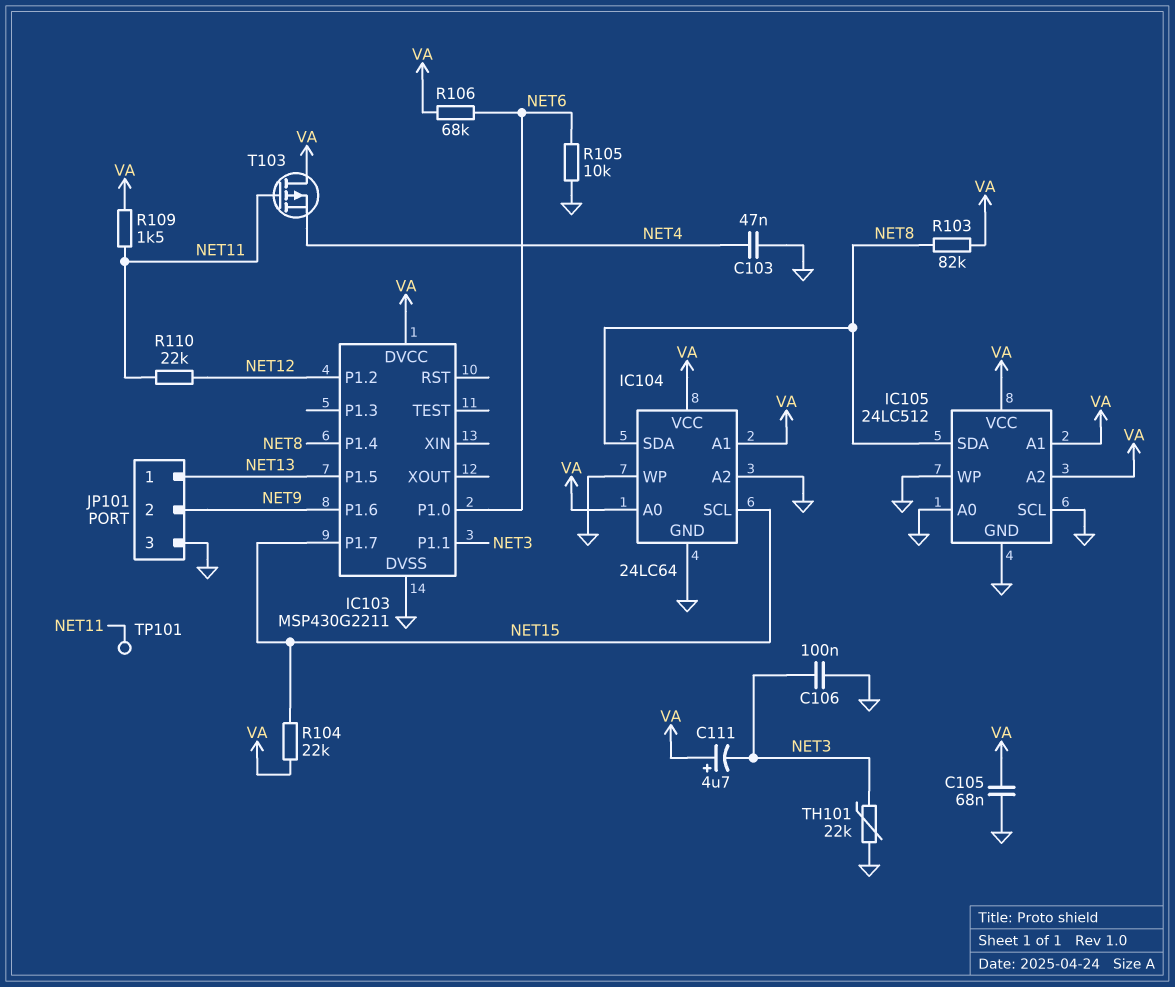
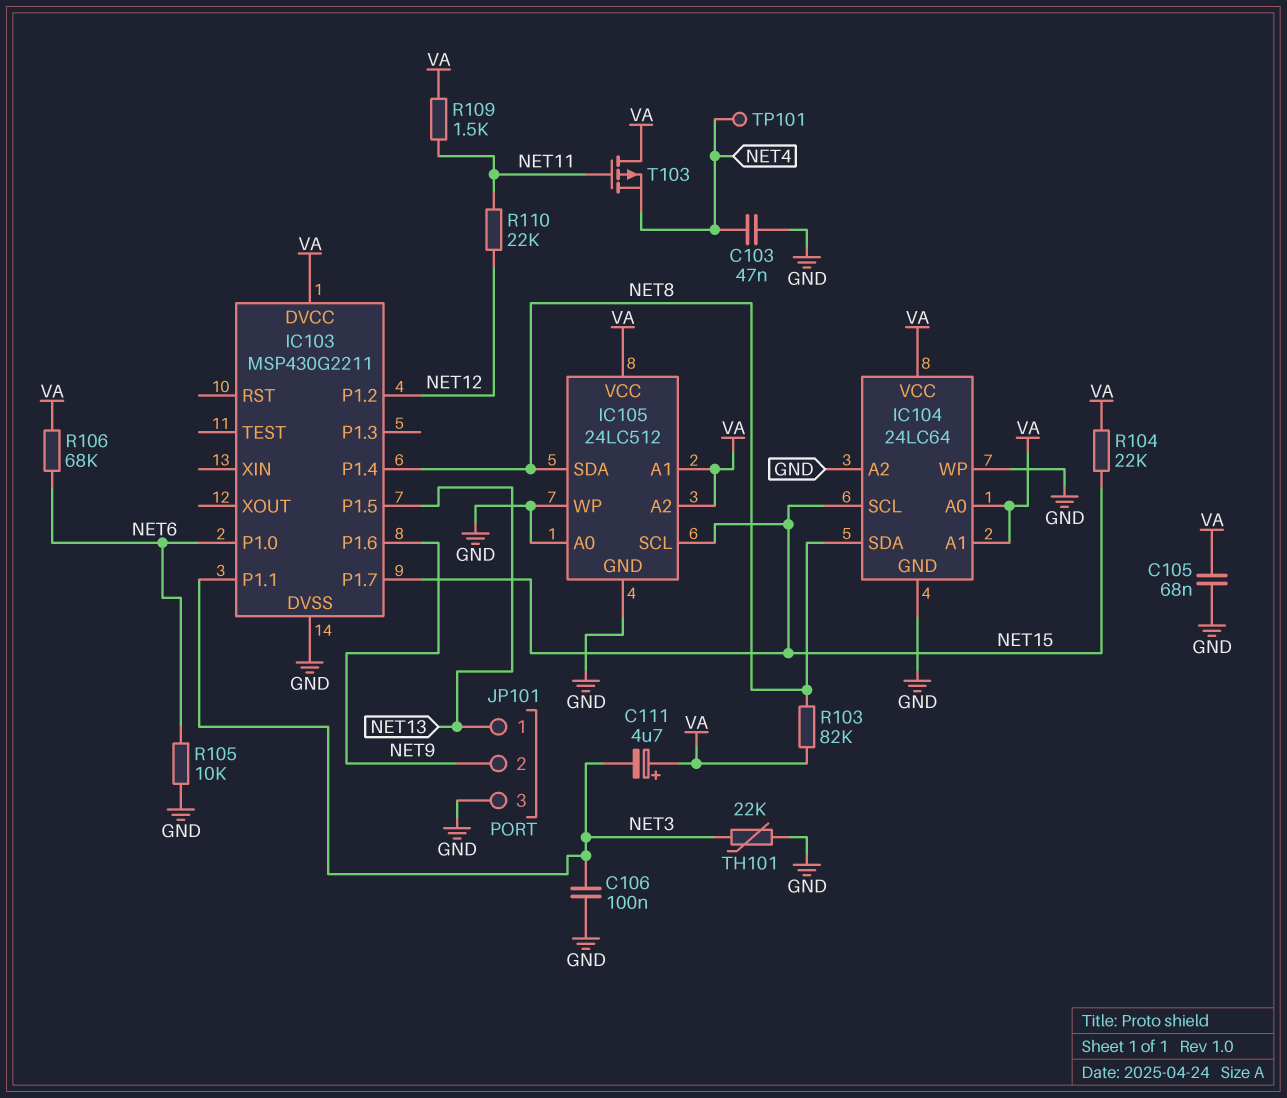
IC105 pin SCL: GND -> NET15
TP101: test point (NET11) -> test point (NET4)

